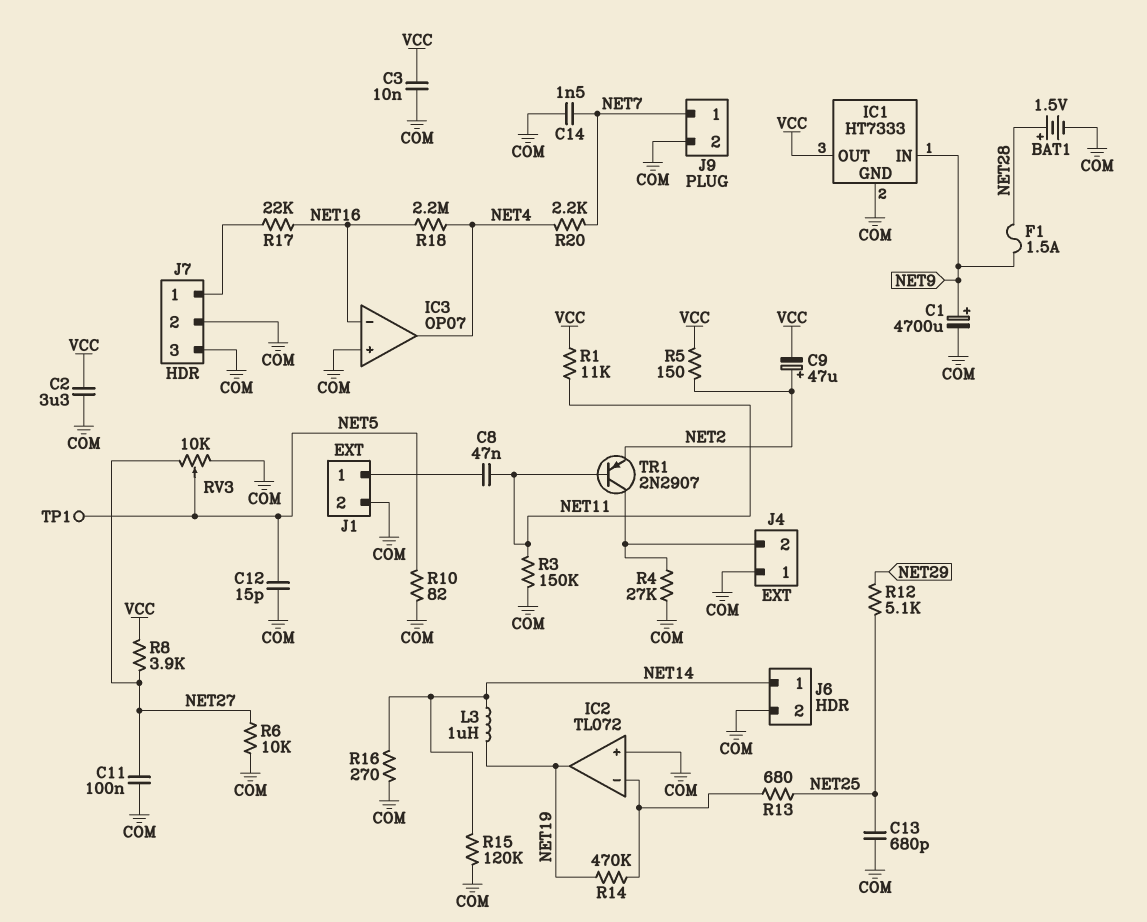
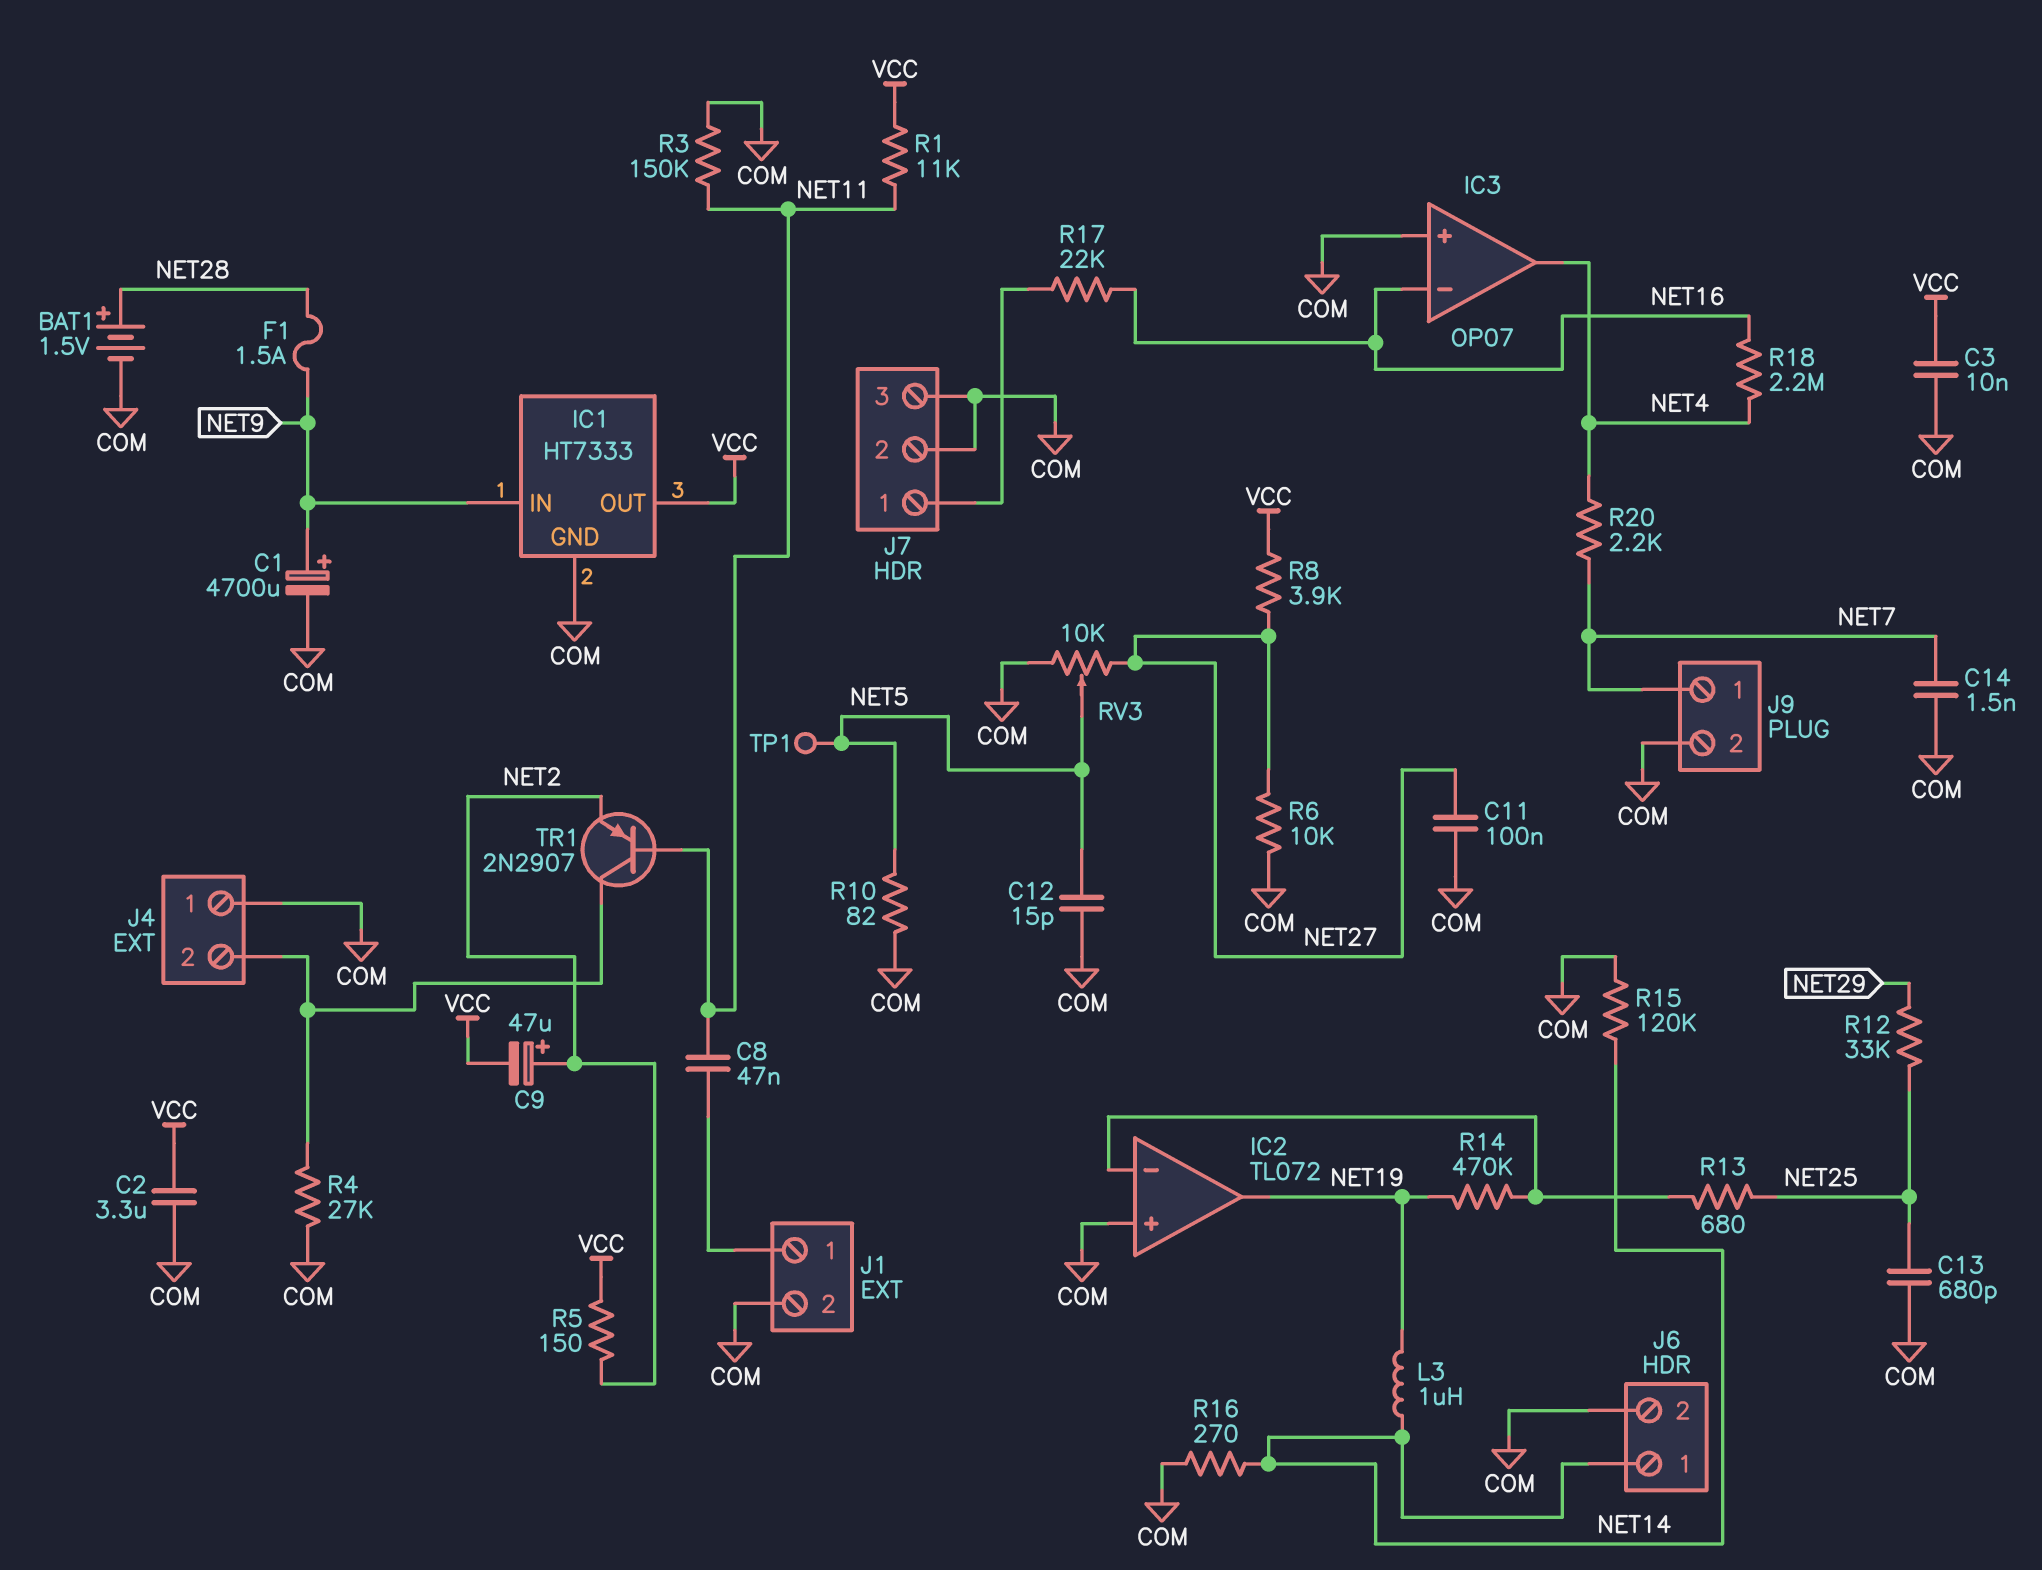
R12: 5.1k (NET25, NET29) -> 33k (NET25, NET29)

